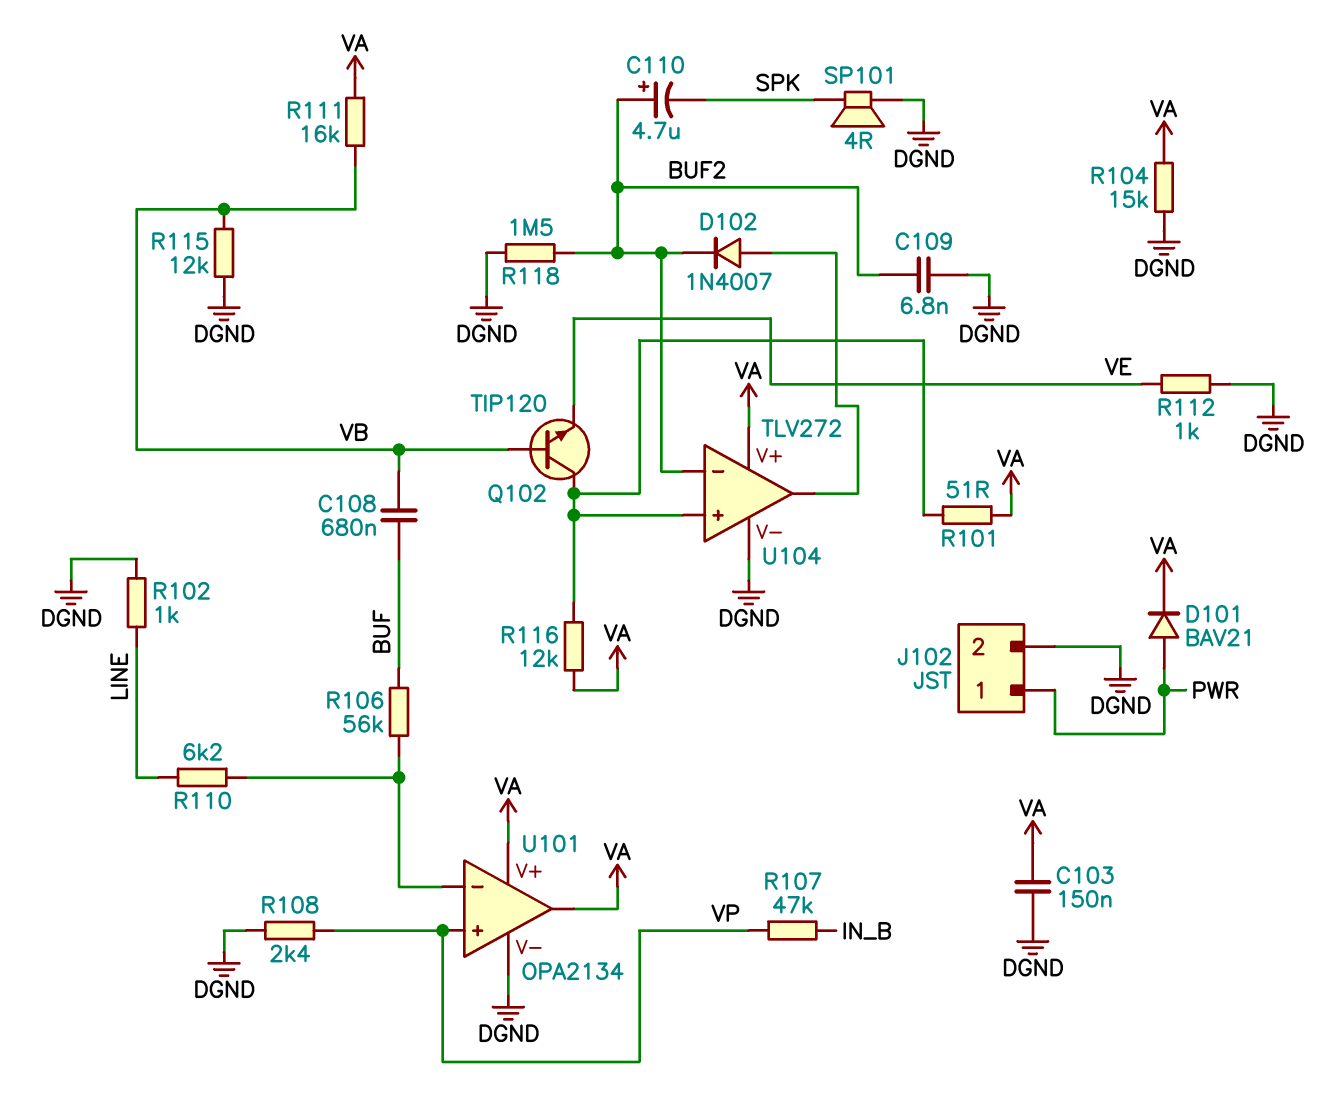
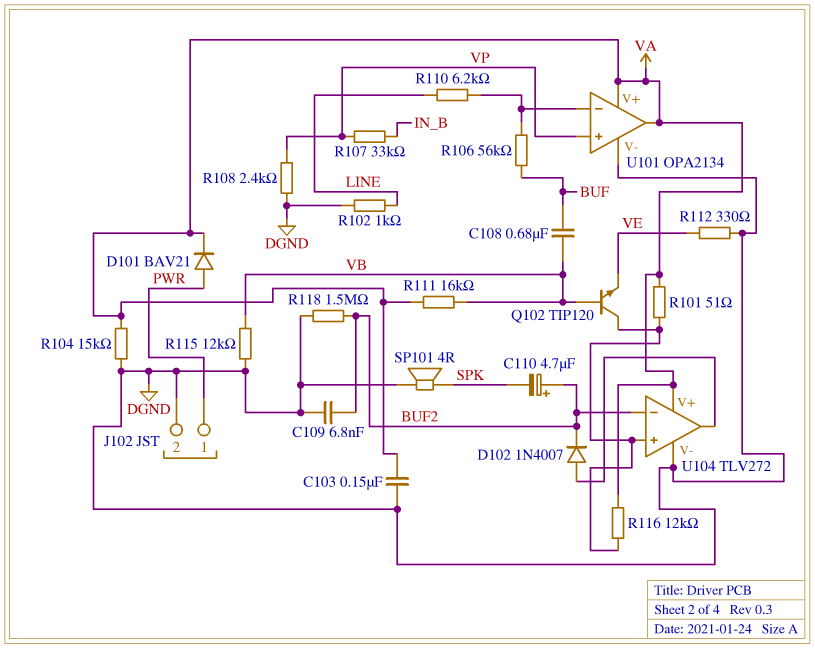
R107: 47k (IN_B, VP) -> 33k (IN_B, VP)
R112: 1k (DGND, VE) -> 330 (DGND, VE)

